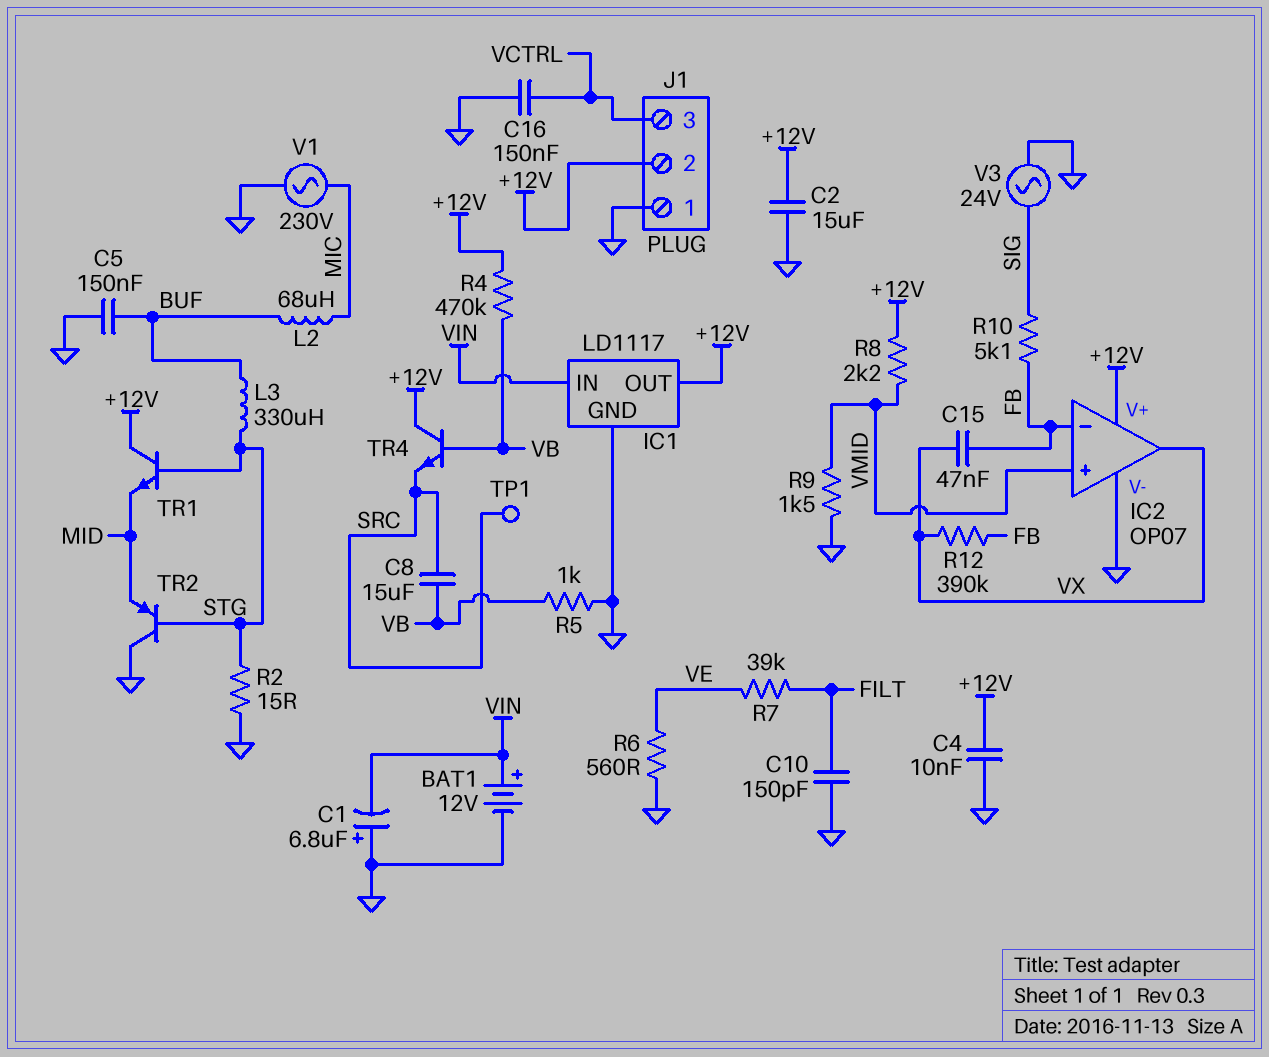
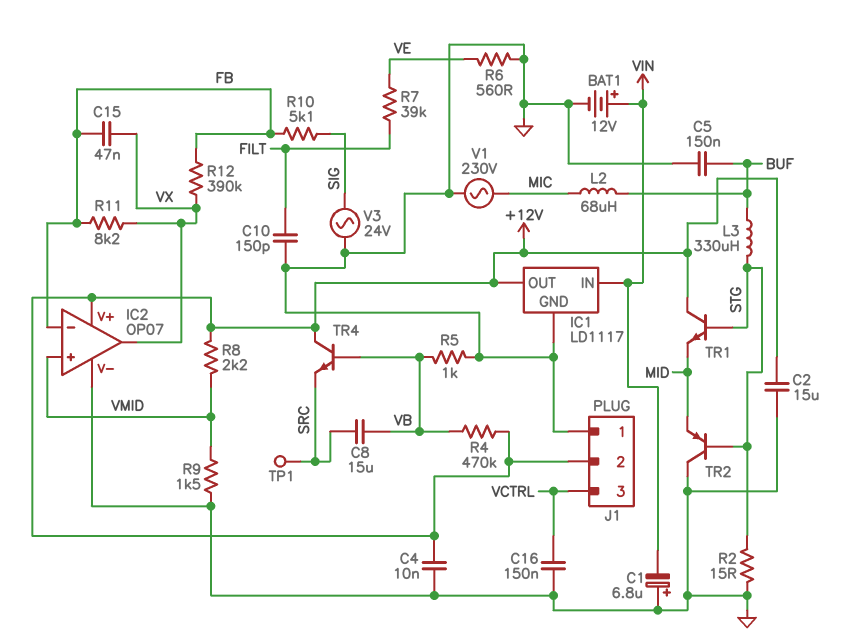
R11: none -> 8.2k (FB, VX)

